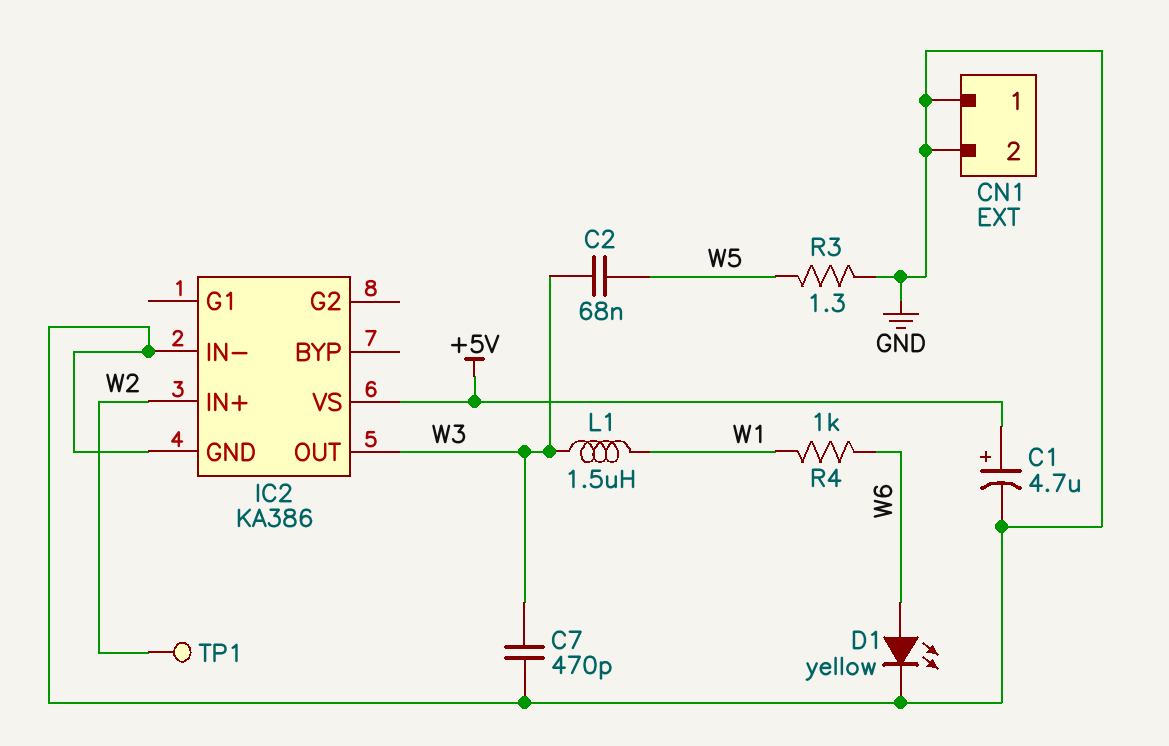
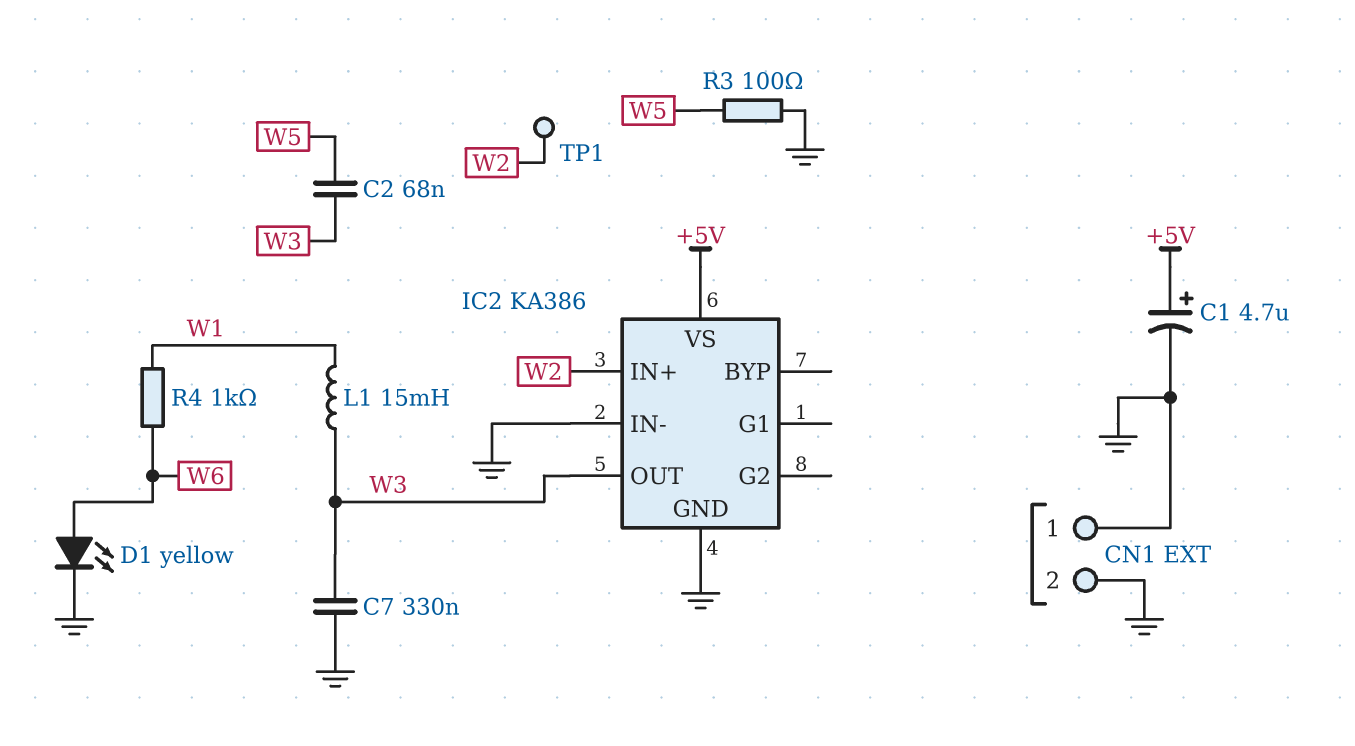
C7: 470pF (GND, W3) -> 330nF (GND, W3)
L1: 1.5uH (W1, W3) -> 15mH (W1, W3)
R3: 1.3 (GND, W5) -> 100 (GND, W5)

